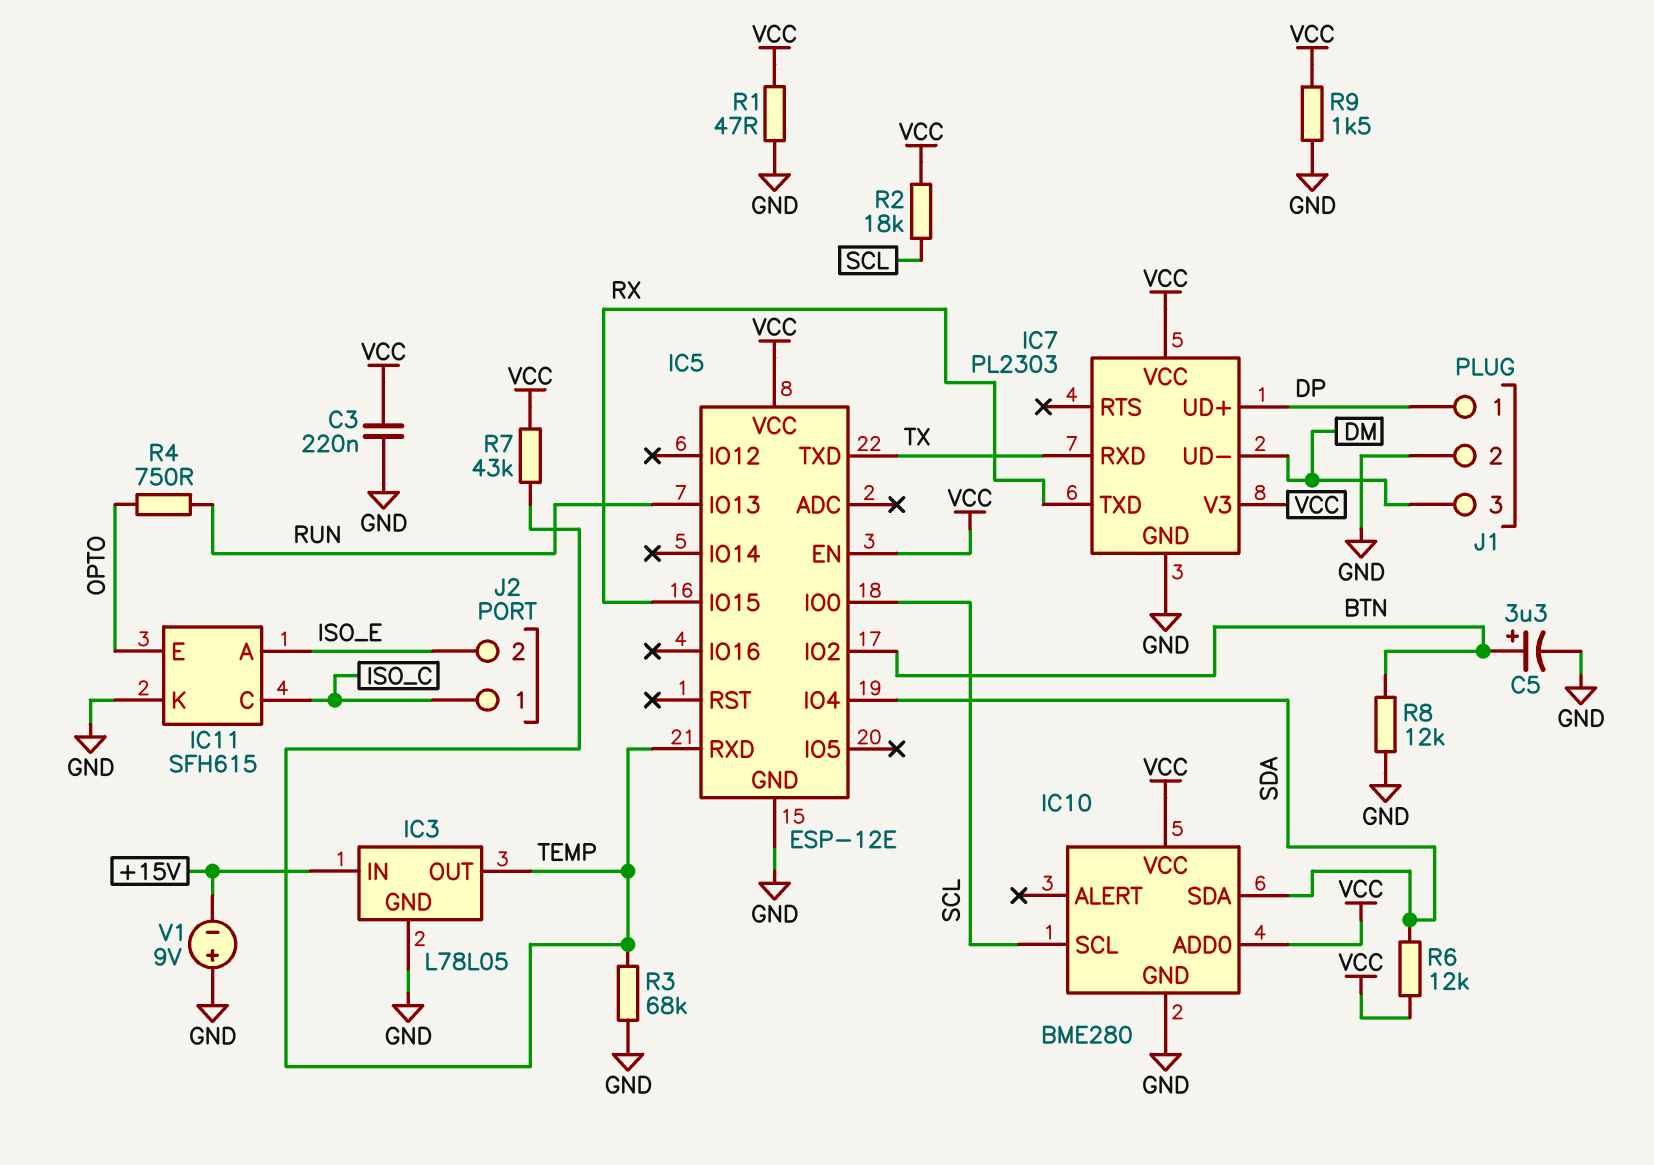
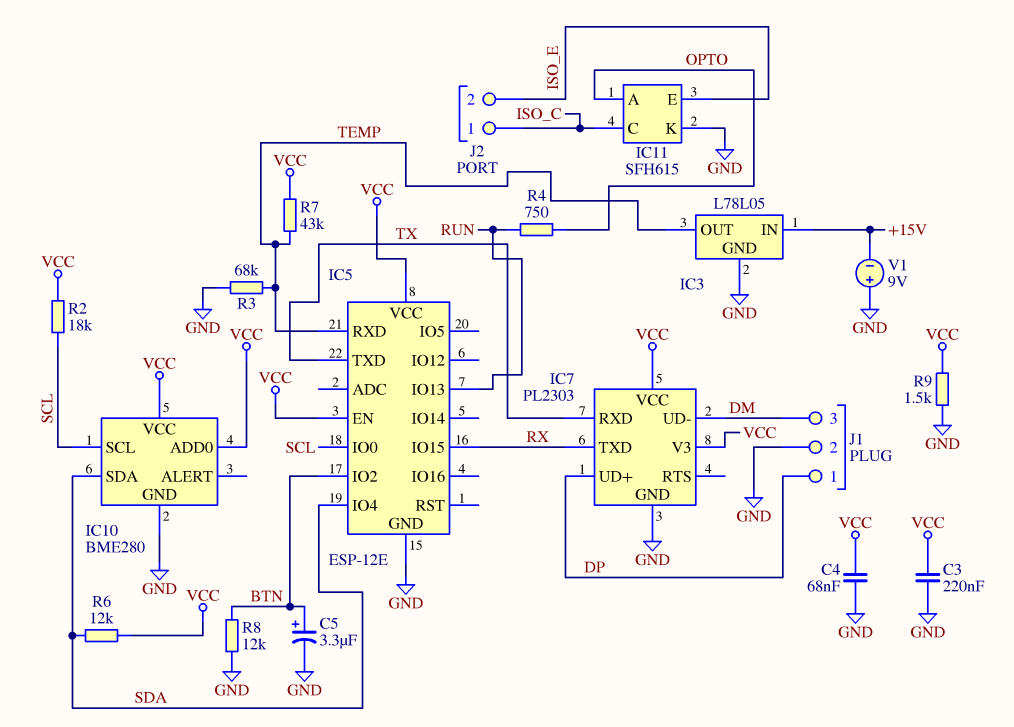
C4: none -> 68nF (GND, VCC)
IC11 pin A: ISO_E -> OPTO
IC11 pin E: OPTO -> ISO_E
R1: 47 (GND, VCC) -> none

